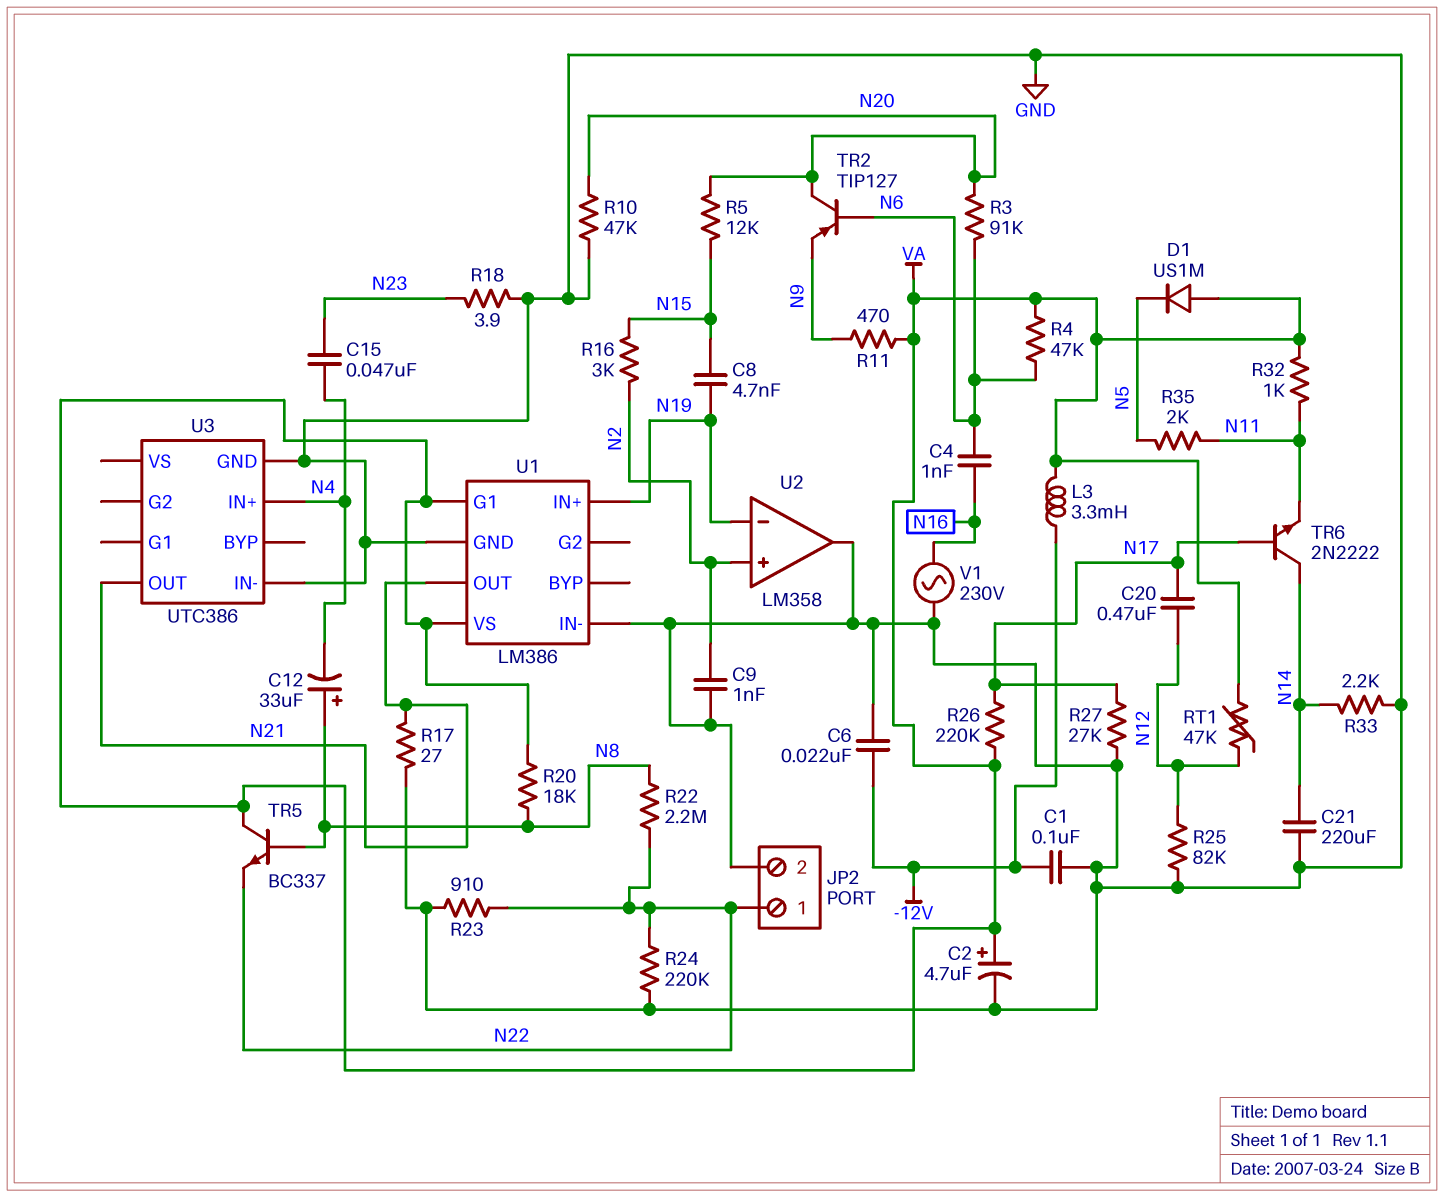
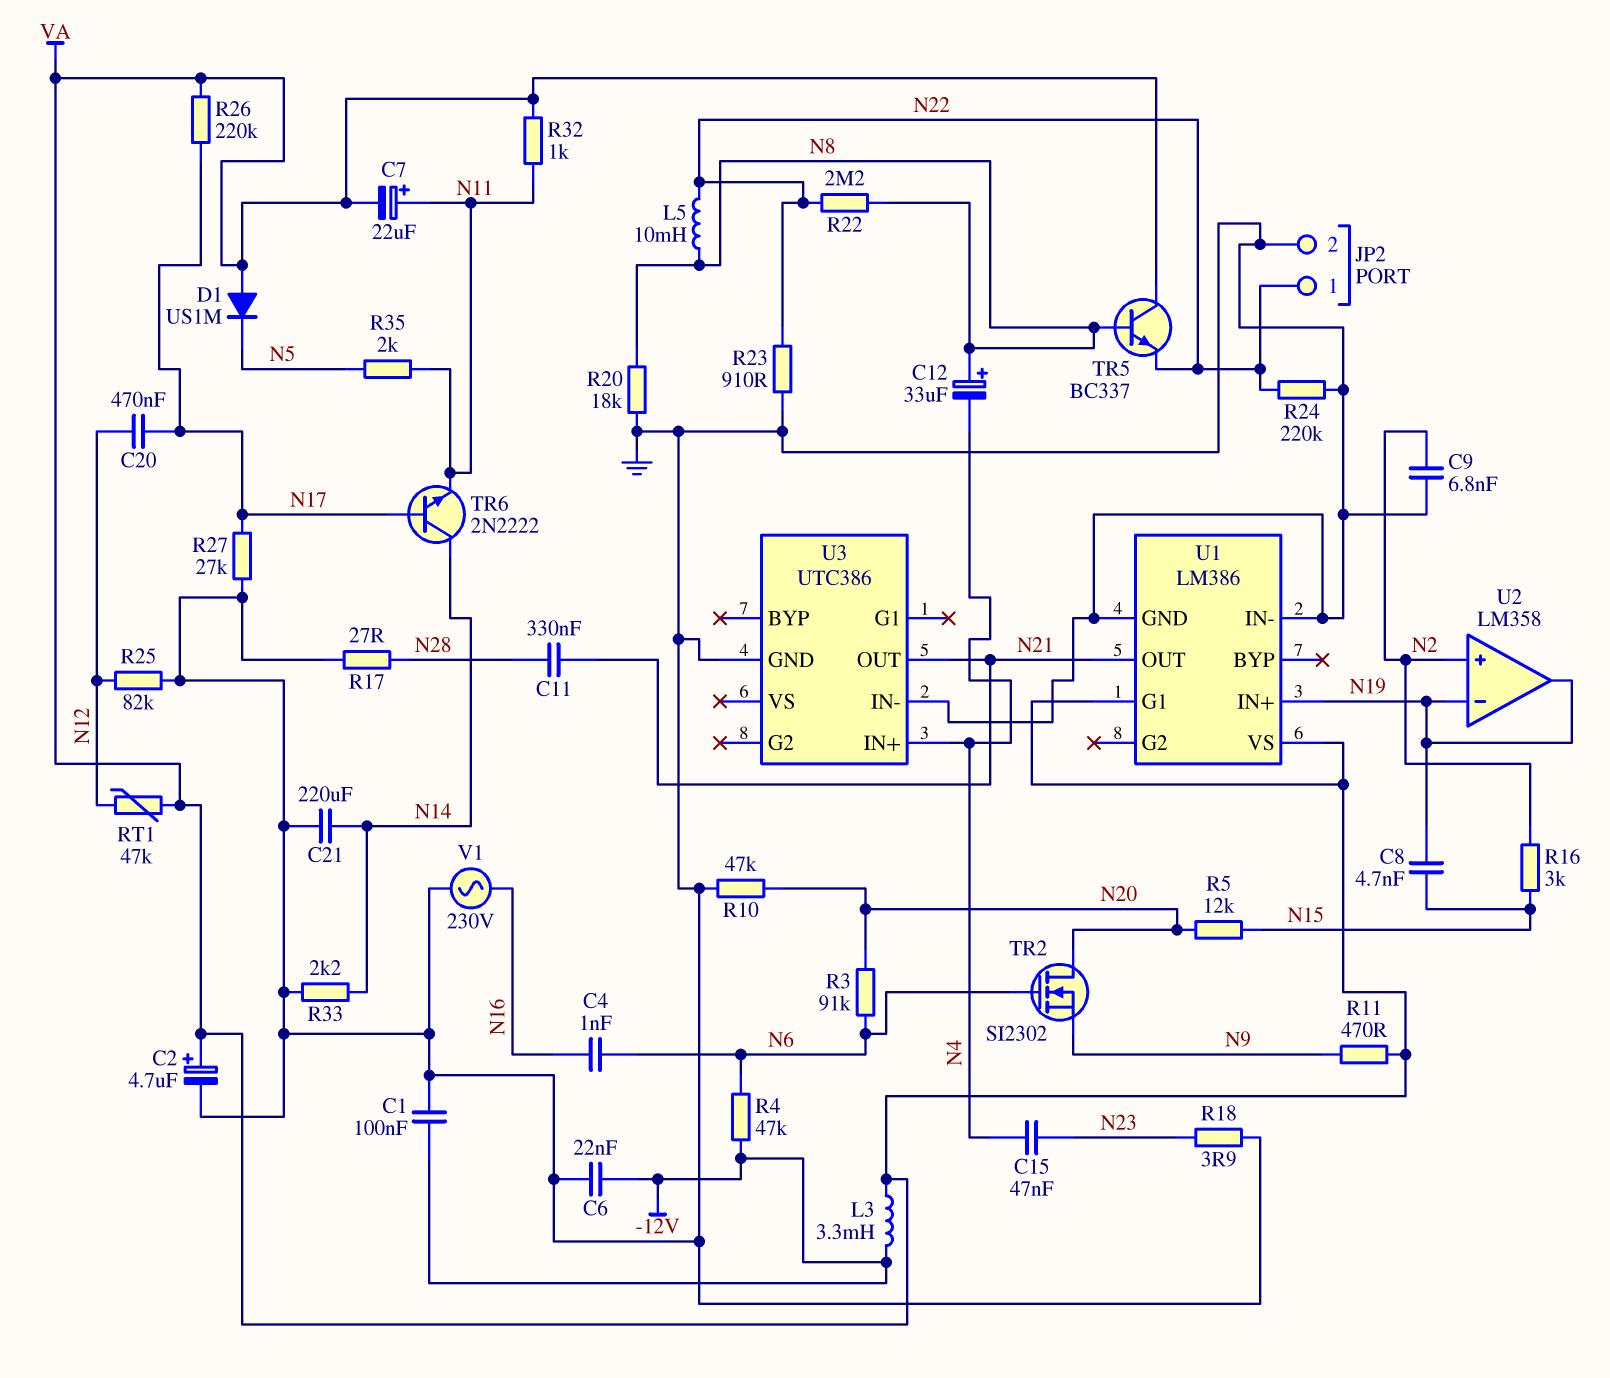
C7: none -> 22uF (plus N11, minus VA)
C9: 1nF (GND, N2) -> 6.8nF (GND, N2)
C11: none -> 330nF (N21, N28)
L5: none -> 10mH (N8, N22)
R4: 47k (N6, VA) -> 47k (-12V, N6)
R17: 27 (GND, N21) -> 27 (GND, N28)
R20: 18k (N8, VA) -> 18k (GND, N8)
TR2: PNP TIP127 (B N6, C N20, E N9) -> NMOS SI2302 (G N6, D N20, S N9)
U2 pin out: GND -> N19

